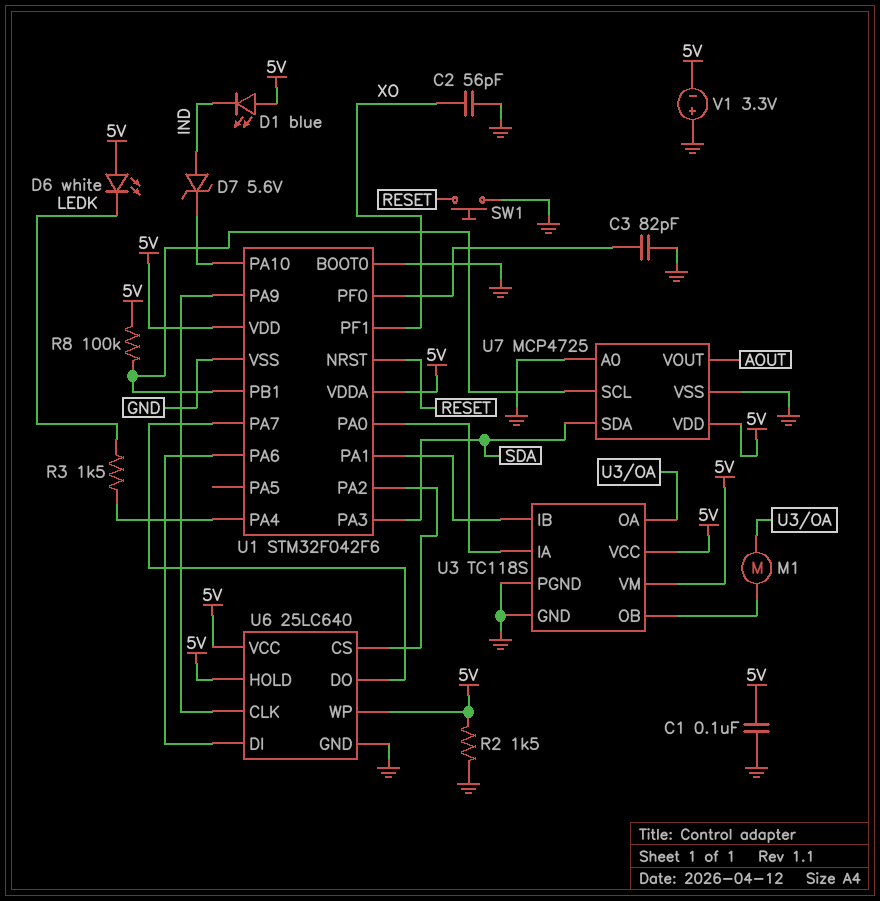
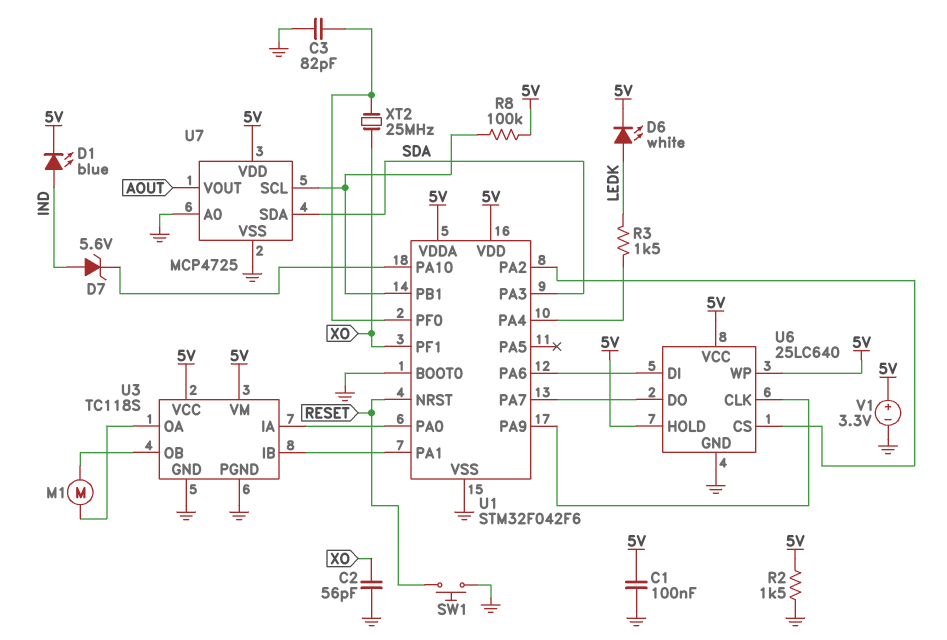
D1: LED blue (A 5V, K IND) -> LED blue (A IND, K 5V)
D6: LED white (A 5V, K LEDK) -> LED white (A LEDK, K 5V)
V1: 3.3V (plus GND, minus 5V) -> 3.3V (plus 5V, minus GND)
XT2: none -> 25MHz (U1/PF0, XO)

